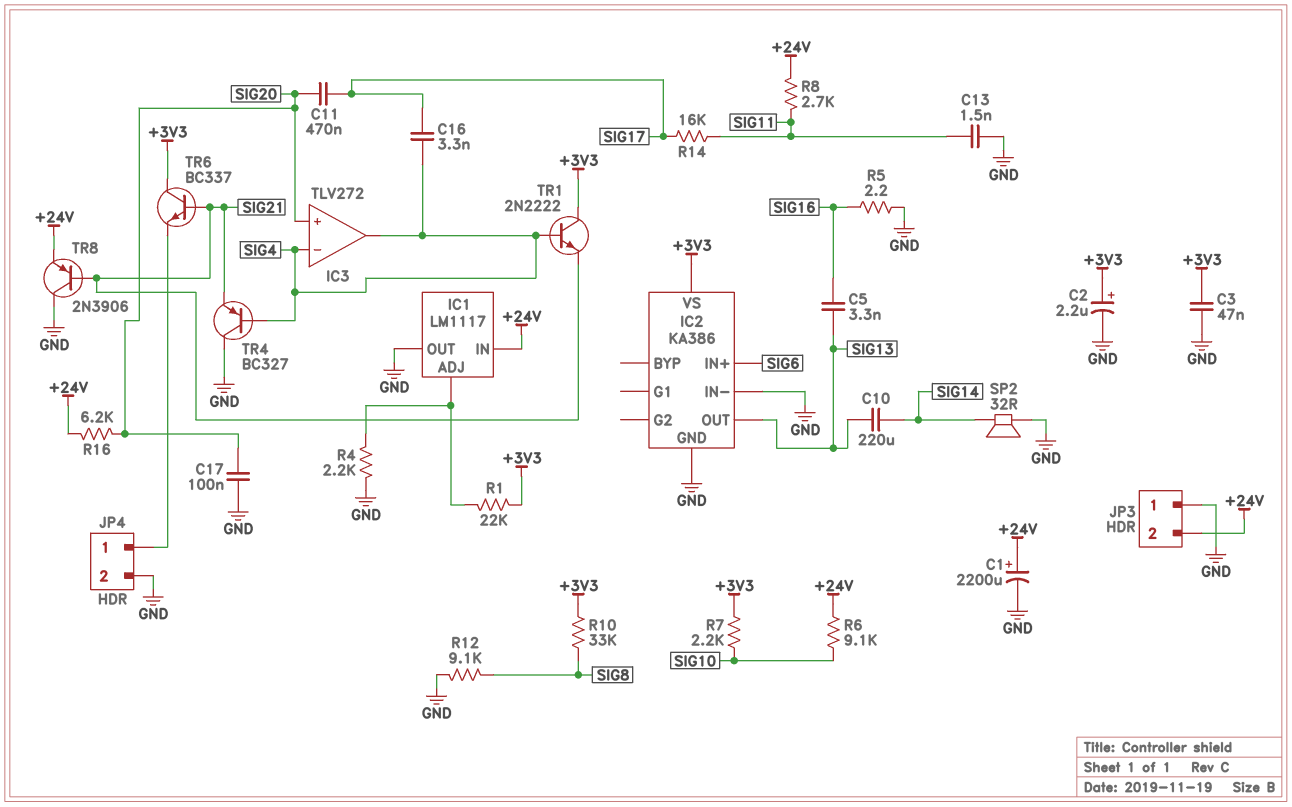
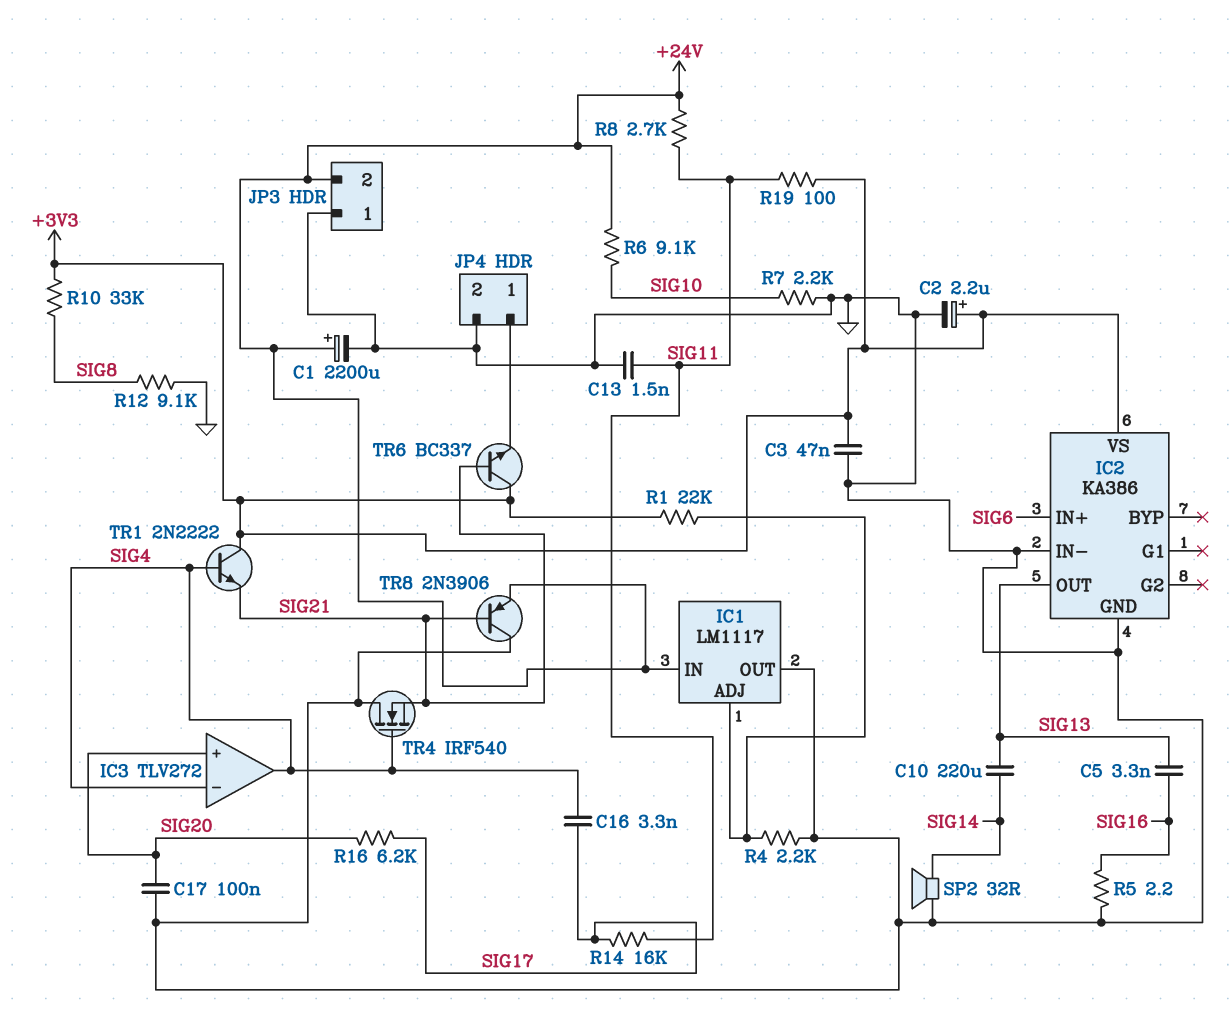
C11: 470nF (SIG17, SIG20) -> none
R7: 2.2k (+3V3, SIG10) -> 2.2k (GND, SIG10)
R16: 6.2k (+24V, SIG20) -> 6.2k (SIG17, SIG20)
R19: none -> 100 (+3V3, SIG11)
TR4: PNP BC327 (B SIG4, C GND, E SIG21) -> NMOS IRF540 (G SIG4, D GND, S SIG21)

